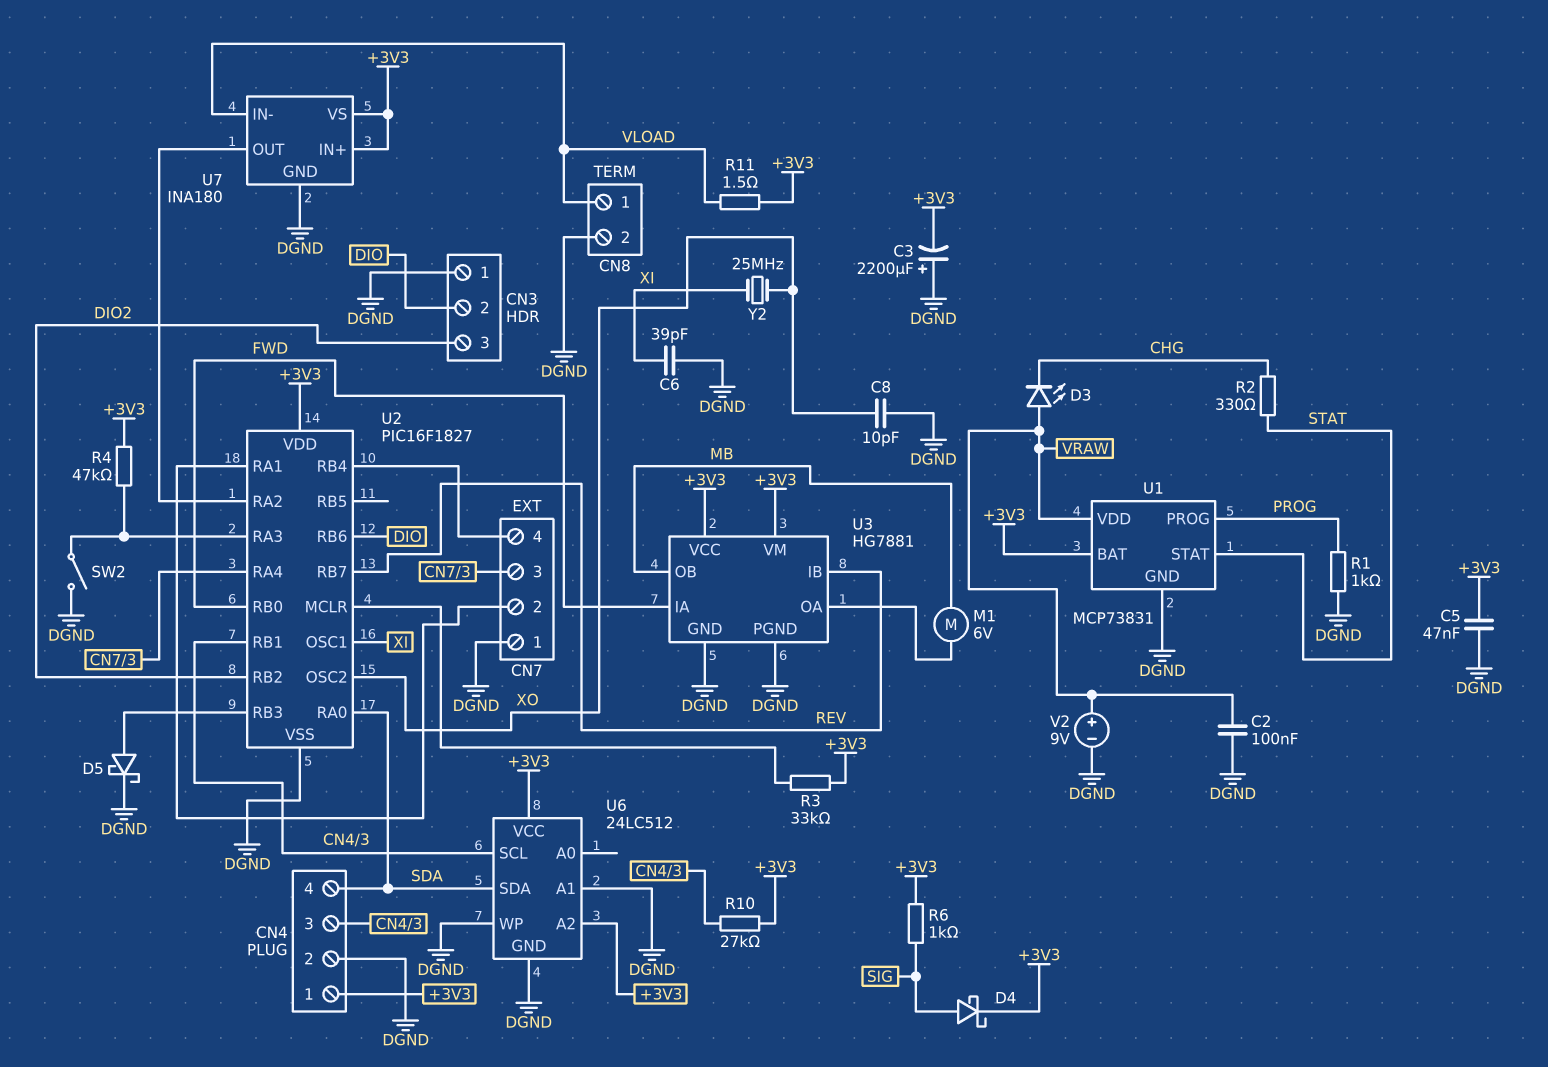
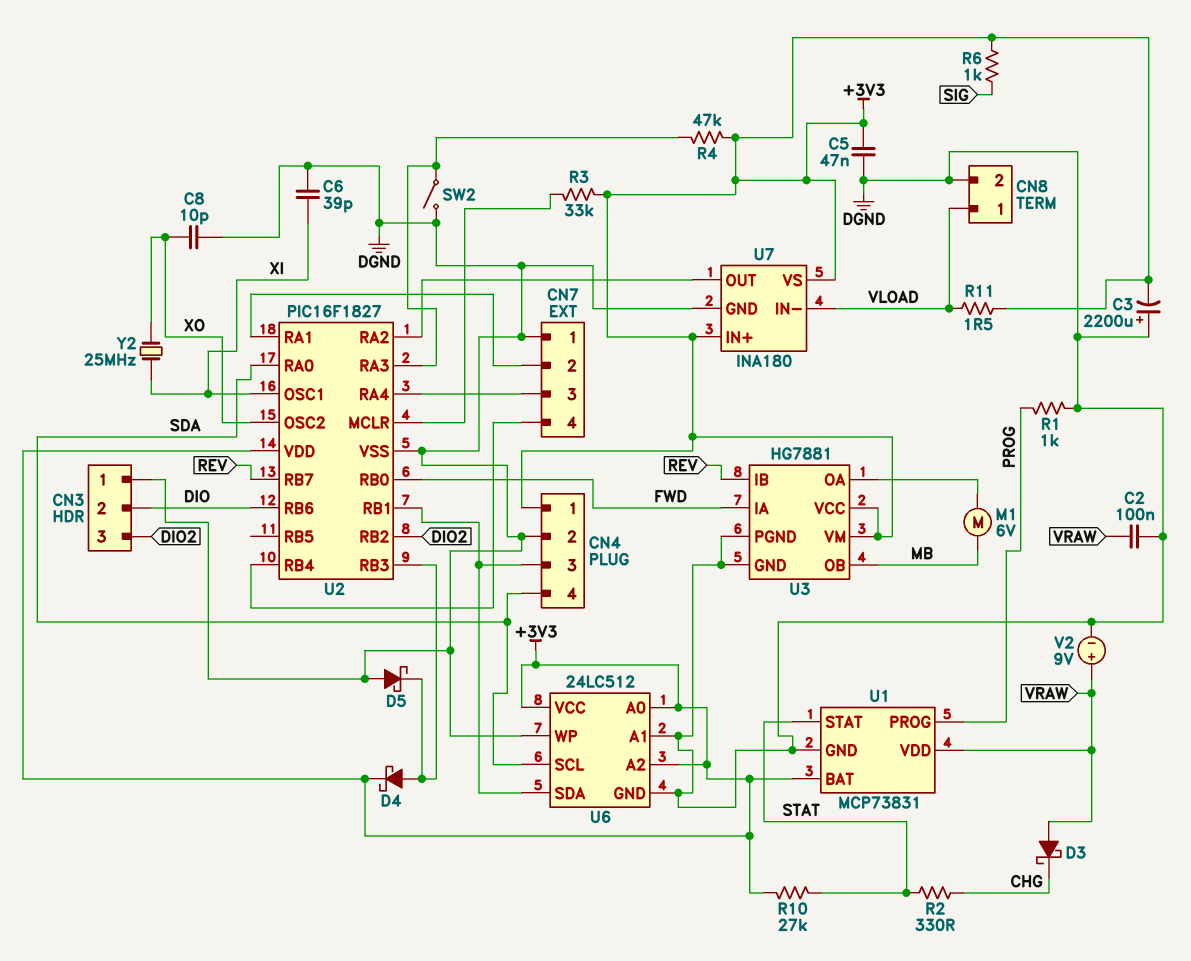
D3: LED (A VRAW, K CHG) -> schottky (A VRAW, K CHG)
D4: schottky (A SIG, K +3V3) -> schottky (A U2/RB3, K +3V3)
D5: schottky (A U2/RB3, K DGND) -> schottky (A DGND, K U2/RB3)
R10: 27k (+3V3, CN4/3) -> 27k (+3V3, STAT)
U6 pin A0: none -> +3V3
U6 pin SCL: CN4/3 -> SDA
U6 pin SDA: SDA -> CN4/3

